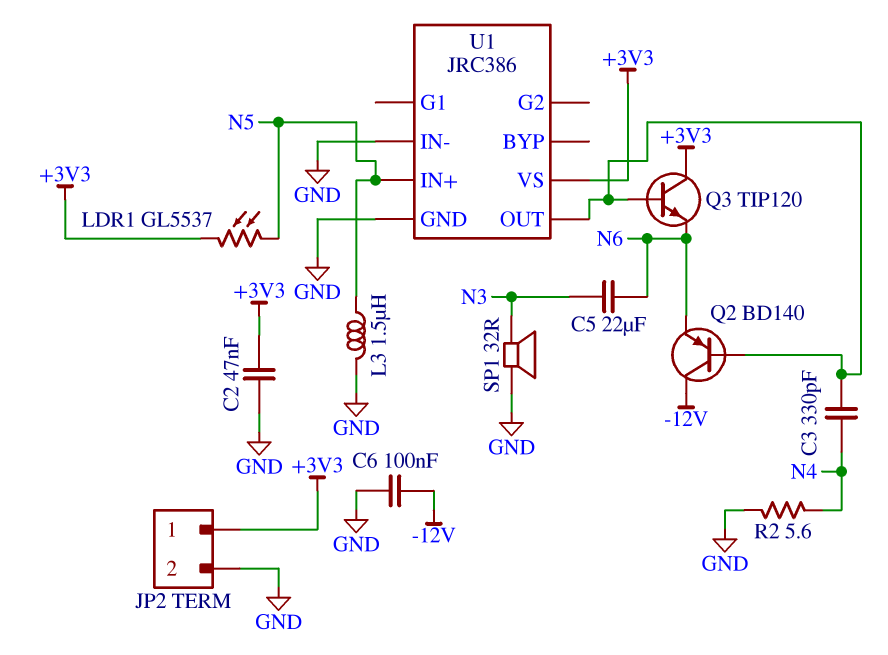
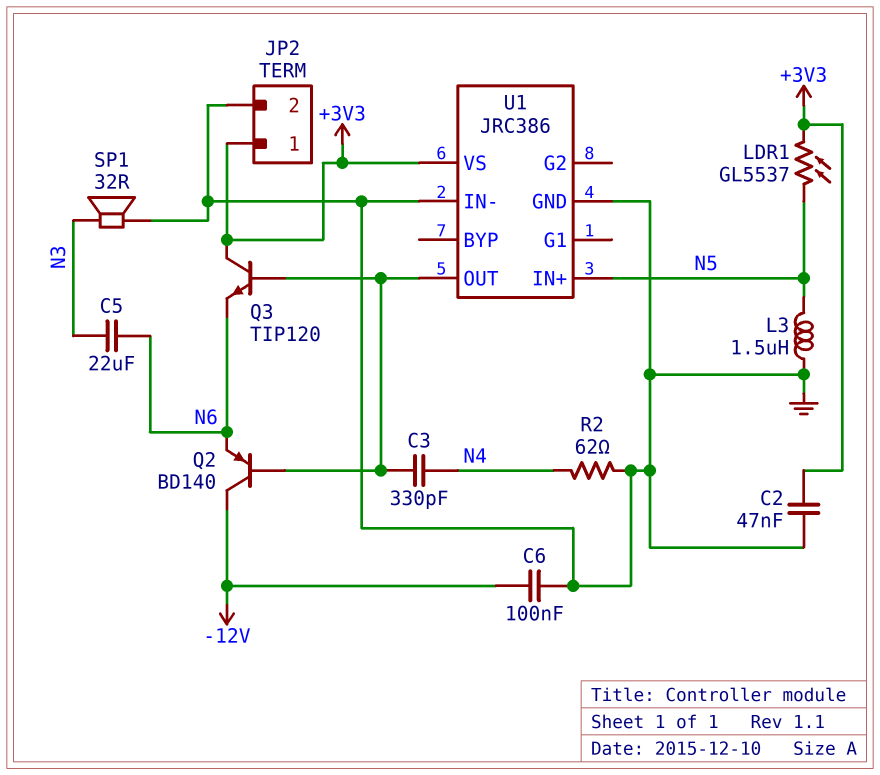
R2: 5.6 (GND, N4) -> 62 (GND, N4)

